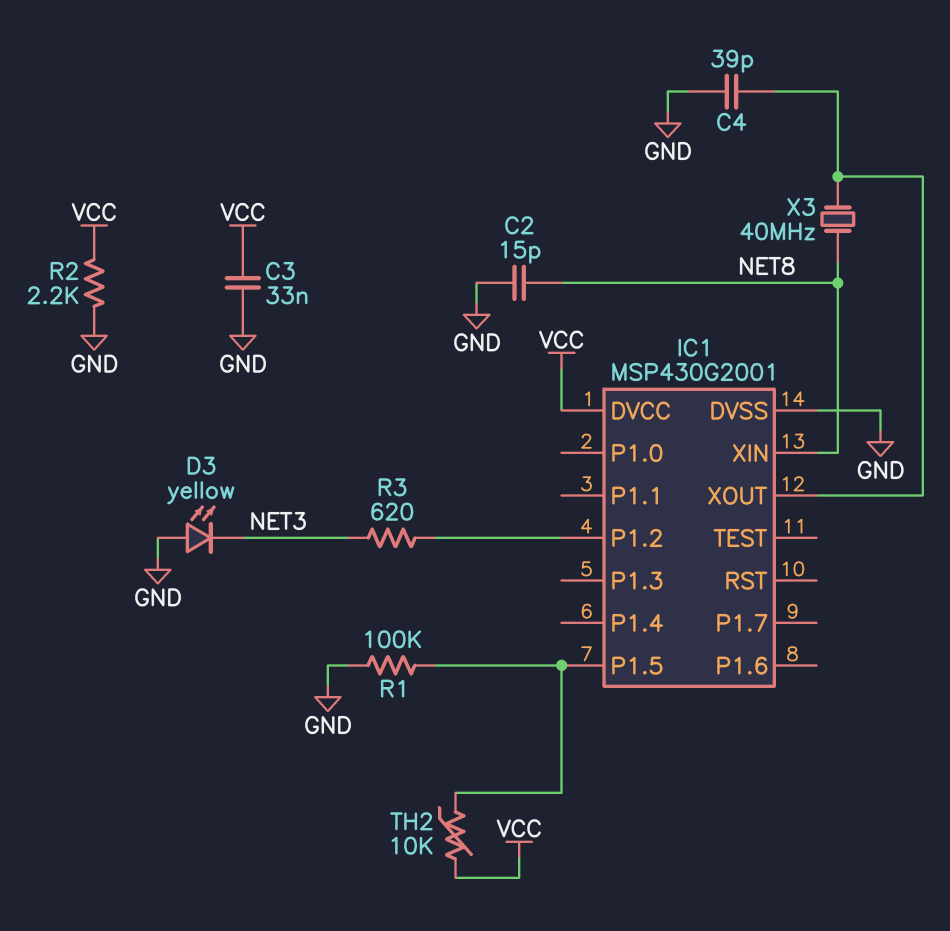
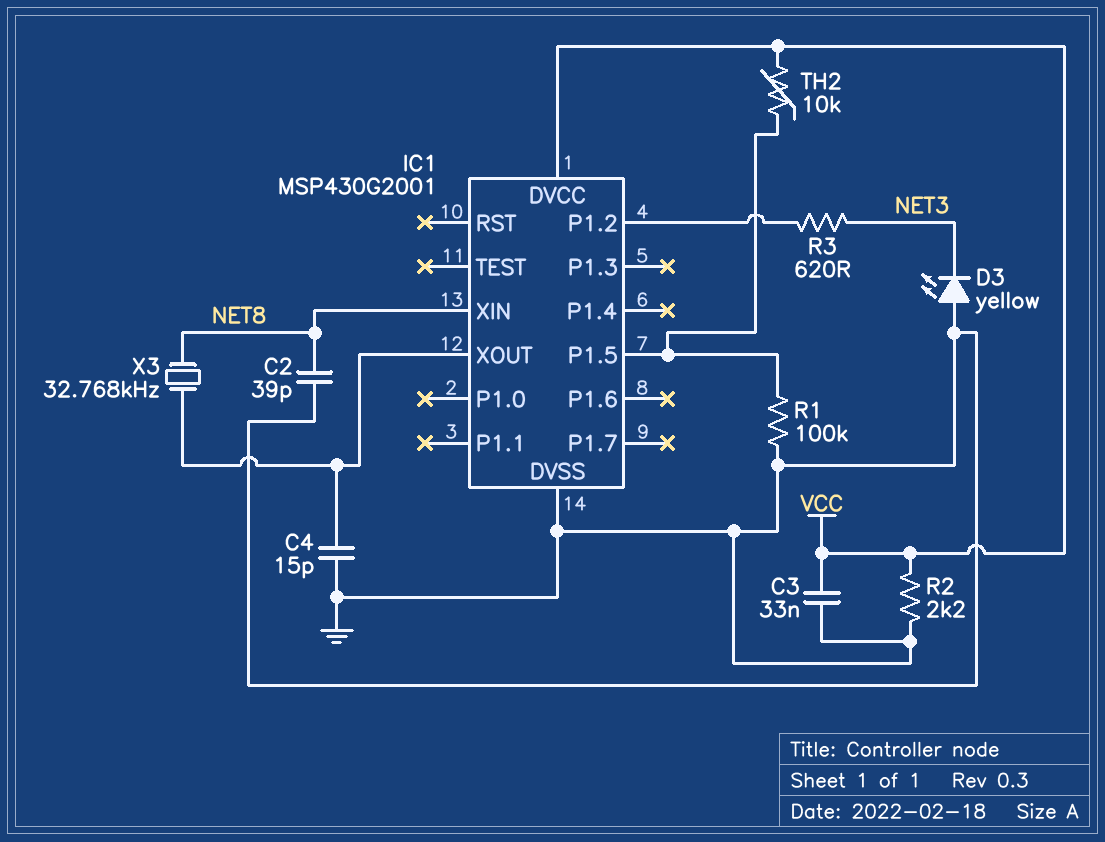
C2: 15pF (GND, NET8) -> 39pF (GND, NET8)
C4: 39pF (GND, IC1/XOUT) -> 15pF (GND, IC1/XOUT)
X3: 40MHz (IC1/XOUT, NET8) -> 32.768kHz (IC1/XOUT, NET8)

